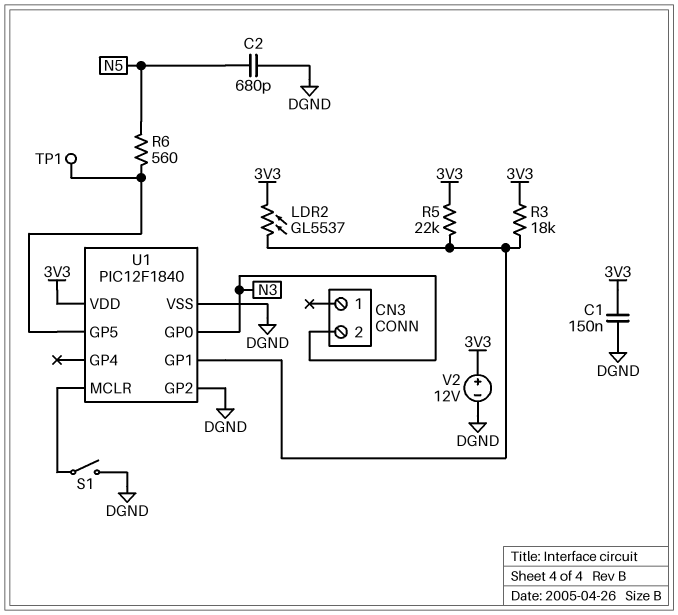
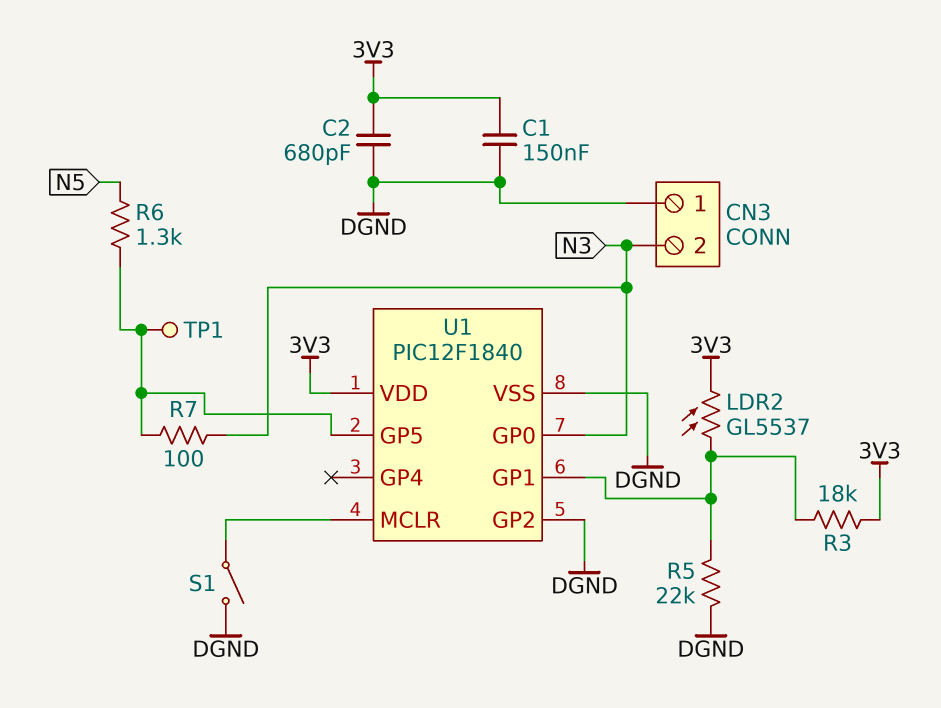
C2: 680pF (DGND, N5) -> 680pF (3V3, DGND)
CN3 pin 1: none -> DGND
R5: 22k (3V3, U1/GP1) -> 22k (DGND, U1/GP1)
R6: 560 (N5, U1/GP5) -> 1.3k (N5, U1/GP5)
R7: none -> 100 (N3, U1/GP5)
V2: 12V (plus 3V3, minus DGND) -> none

